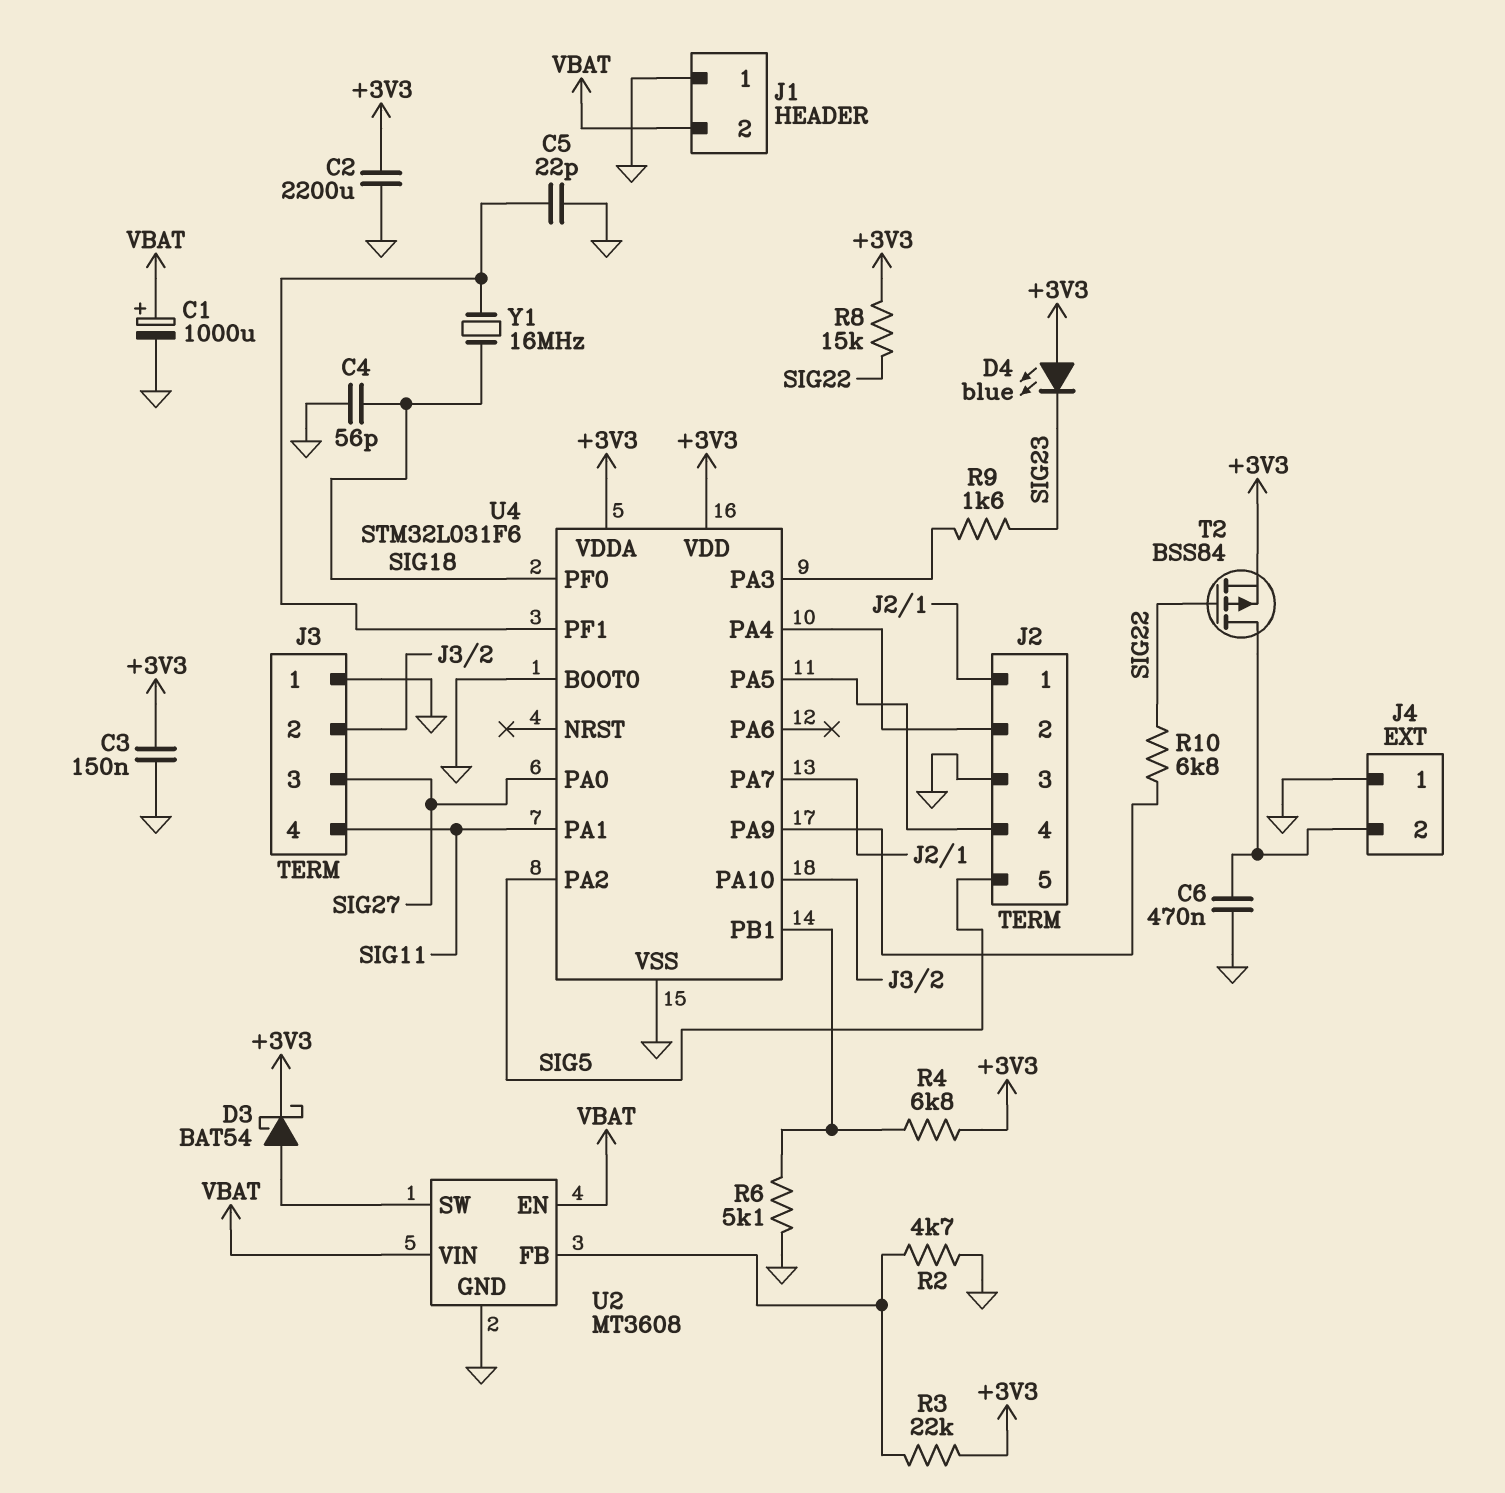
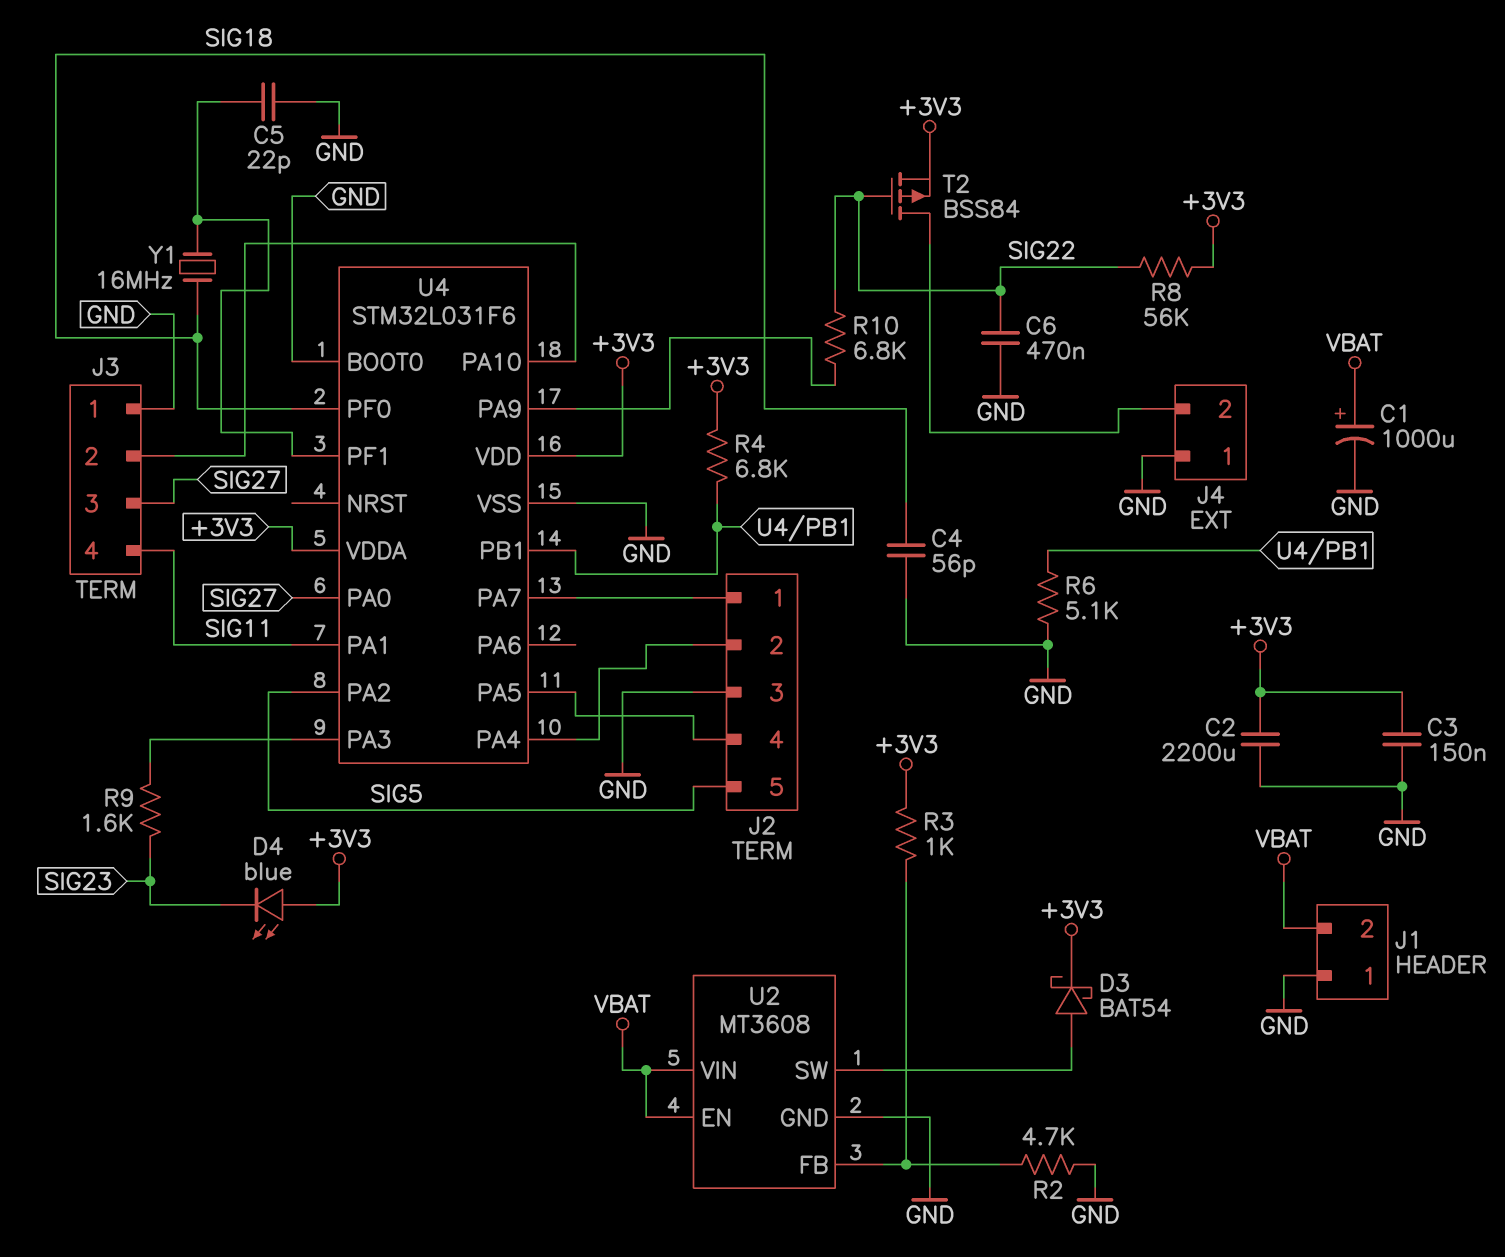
C6: 470nF (GND, J4/2) -> 470nF (GND, SIG22)
R3: 22k (+3V3, U2/FB) -> 1k (+3V3, U2/FB)
R8: 15k (+3V3, SIG22) -> 56k (+3V3, SIG22)

